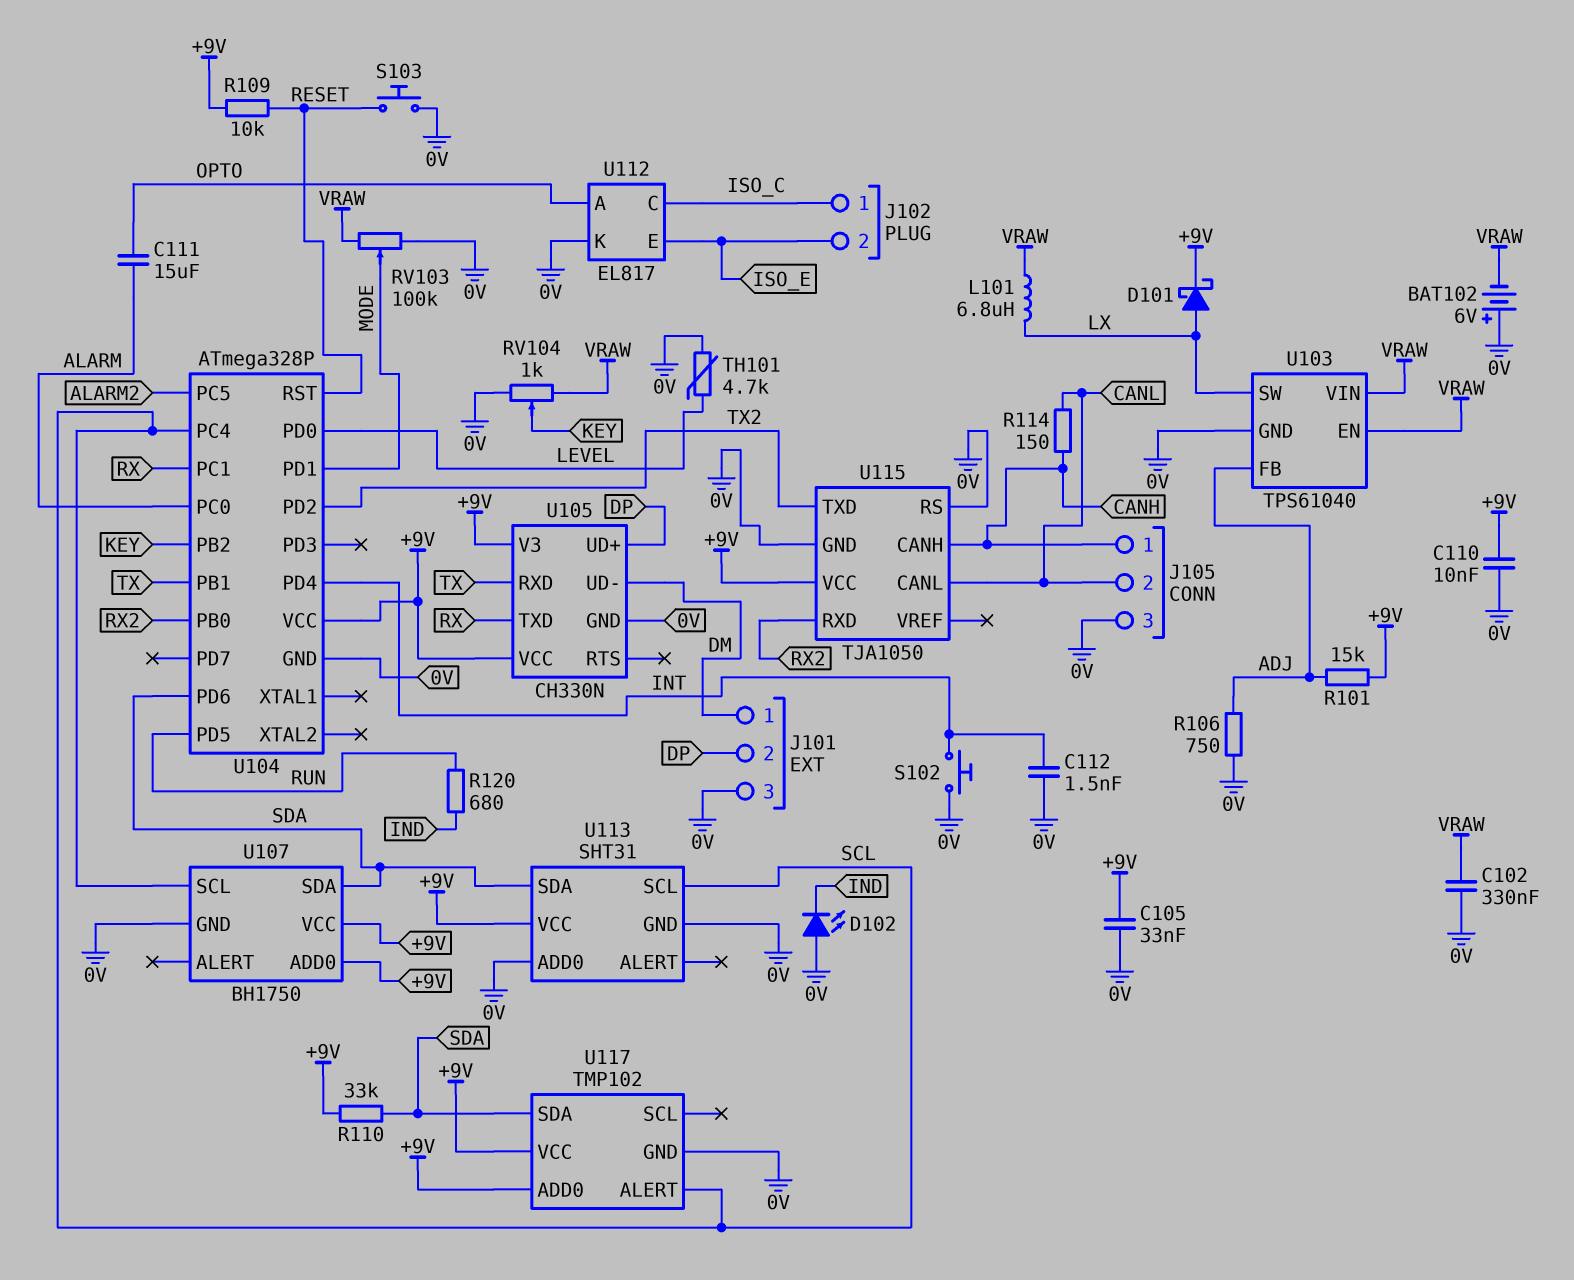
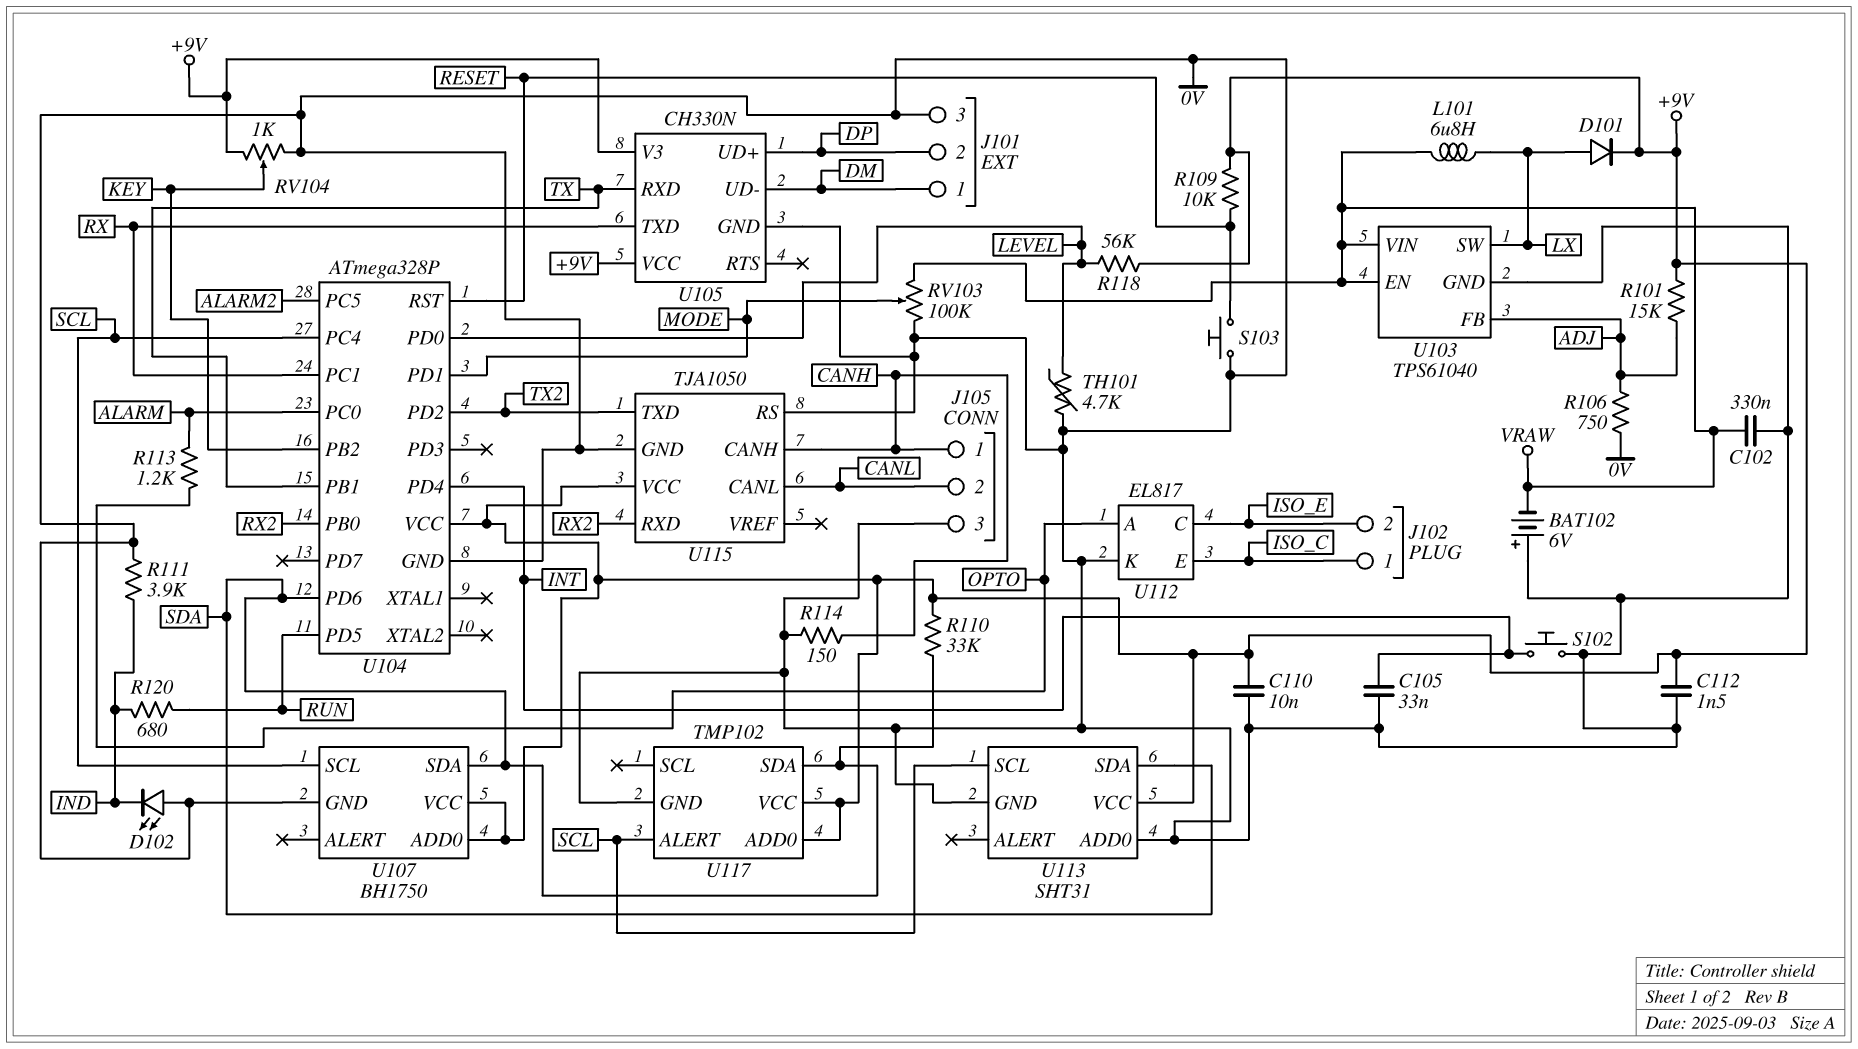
C105: 33nF (+9V, 0V) -> 33nF (0V, INT)
C111: 15uF (ALARM, OPTO) -> none
C112: 1.5nF (0V, INT) -> 1.5nF (+9V, 0V)
D101: schottky (A LX, K +9V) -> diode (A LX, K +9V)
R111: none -> 3.9k (0V, IND)
R113: none -> 1.2k (ALARM, OPTO)
R114: 150 (CANH, CANL) -> 150 (0V, CANH)
R118: none -> 56k (+9V, LEVEL)
RV104: 1k (0V, VRAW, wiper KEY) -> 1k (+9V, 0V, wiper KEY)
U112 pin C: ISO_C -> ISO_E
U112 pin E: ISO_E -> ISO_C

